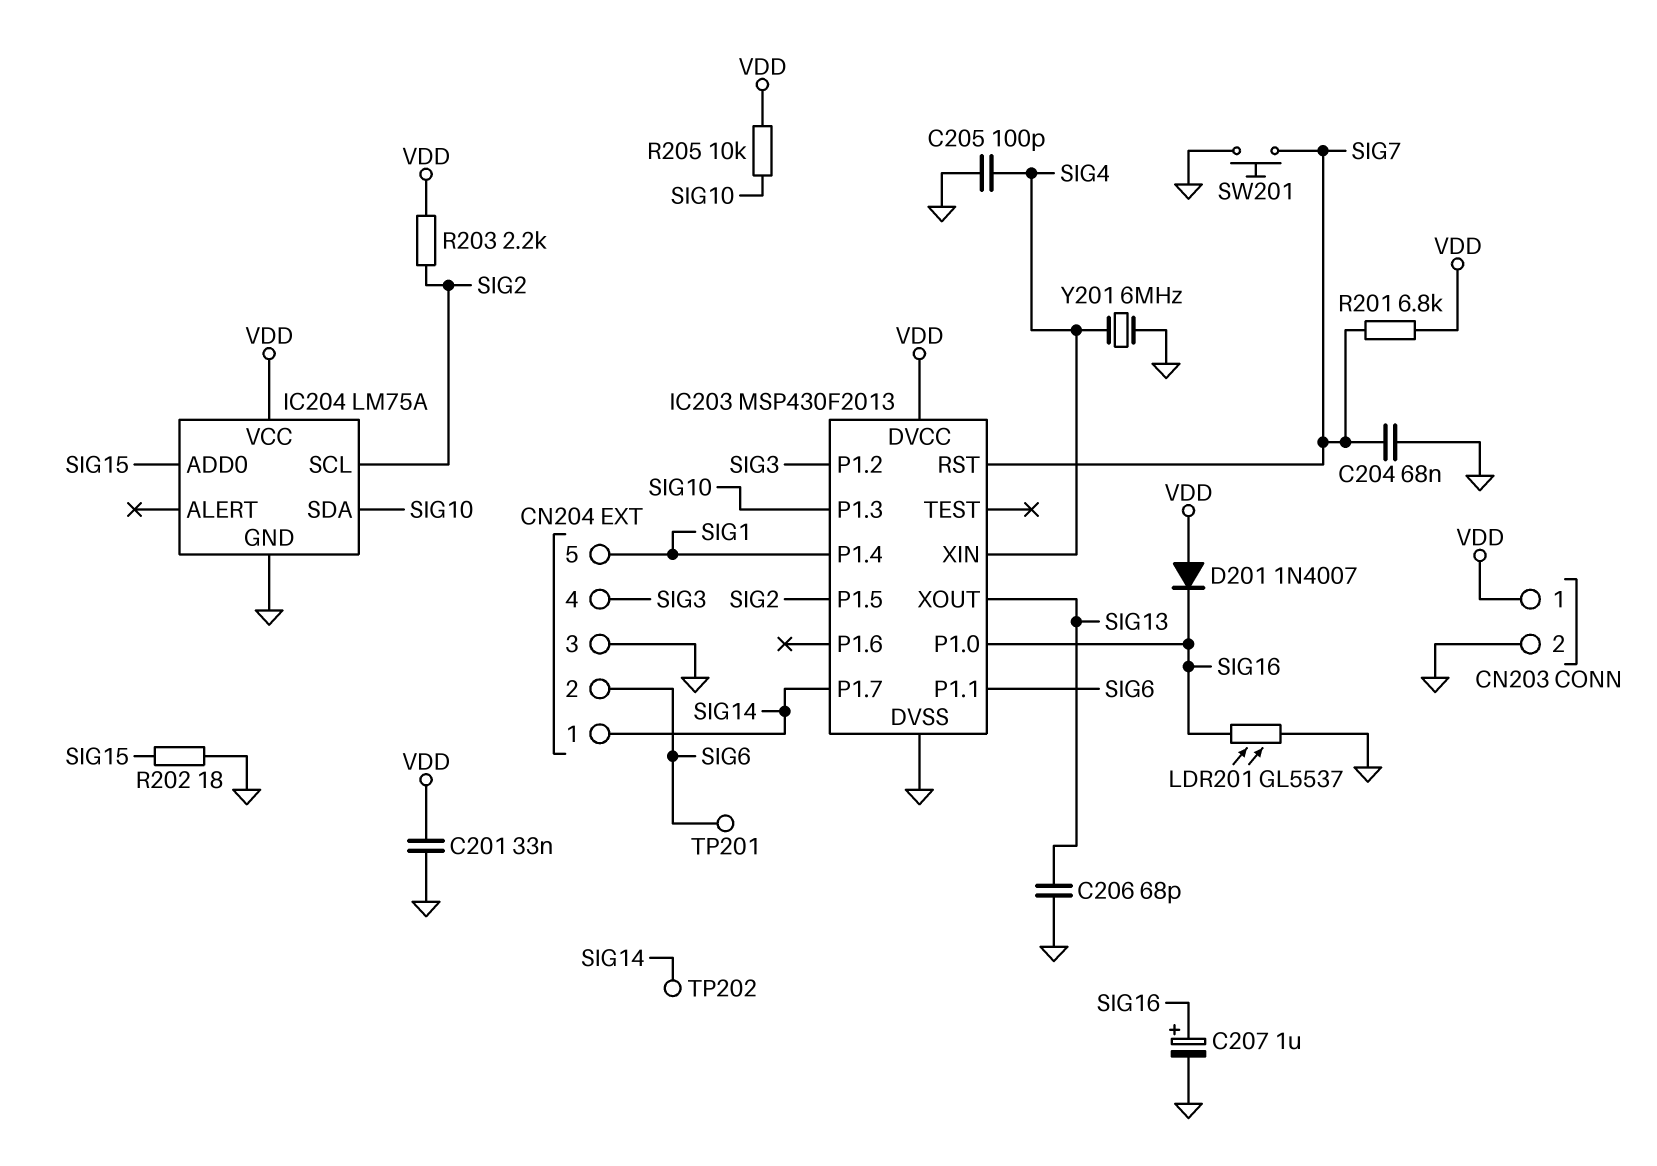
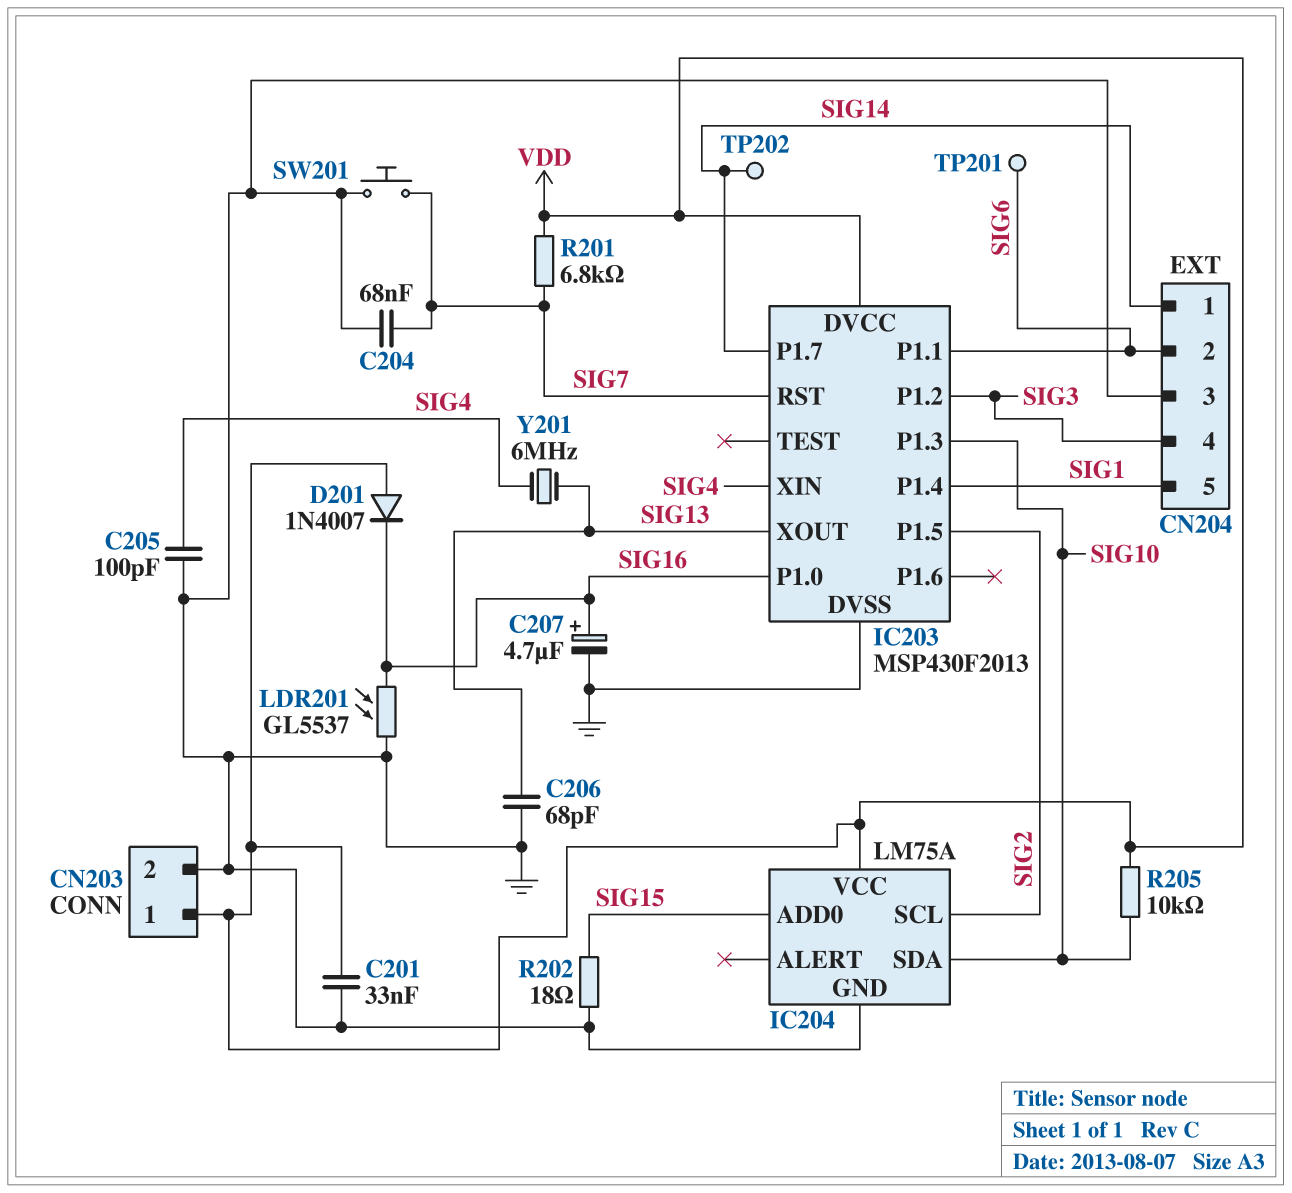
C207: 1uF (plus SIG16, minus GND) -> 4.7uF (plus SIG16, minus GND)
R203: 2.2k (SIG2, VDD) -> none
Y201: 6MHz (GND, SIG4) -> 6MHz (SIG4, SIG13)

